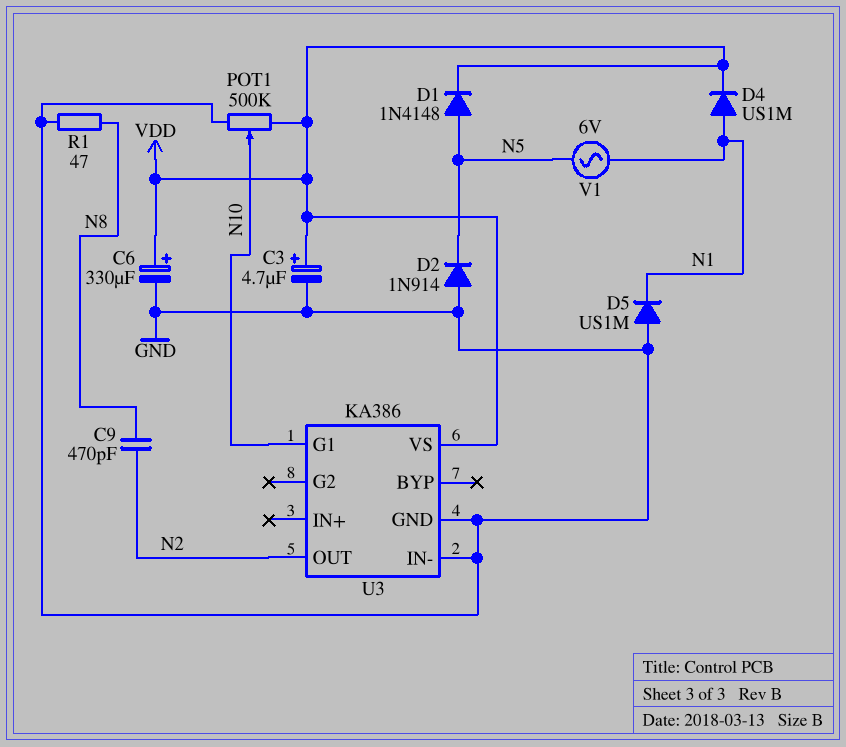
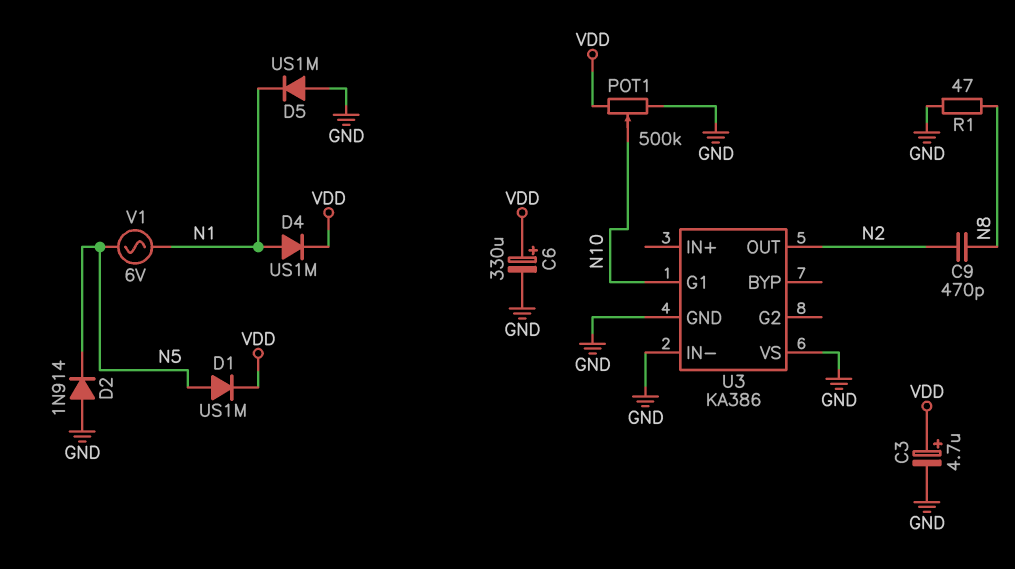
D1: diode 1N4148 (A N5, K VDD) -> diode US1M (A N5, K VDD)
U3 pin VS: VDD -> GND

